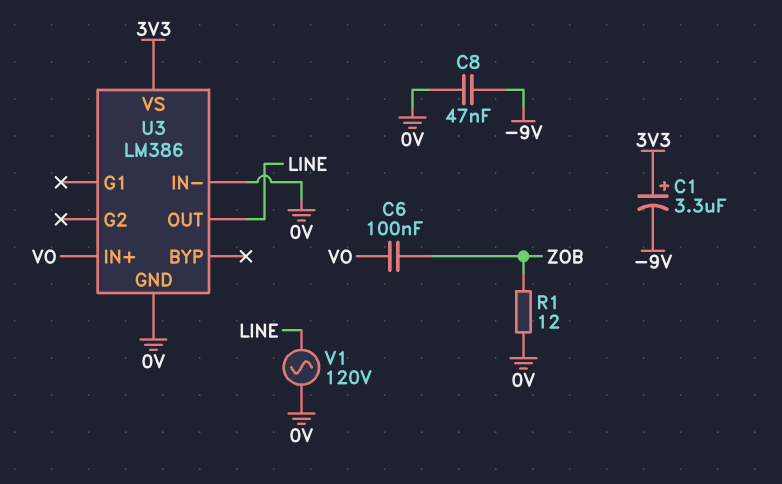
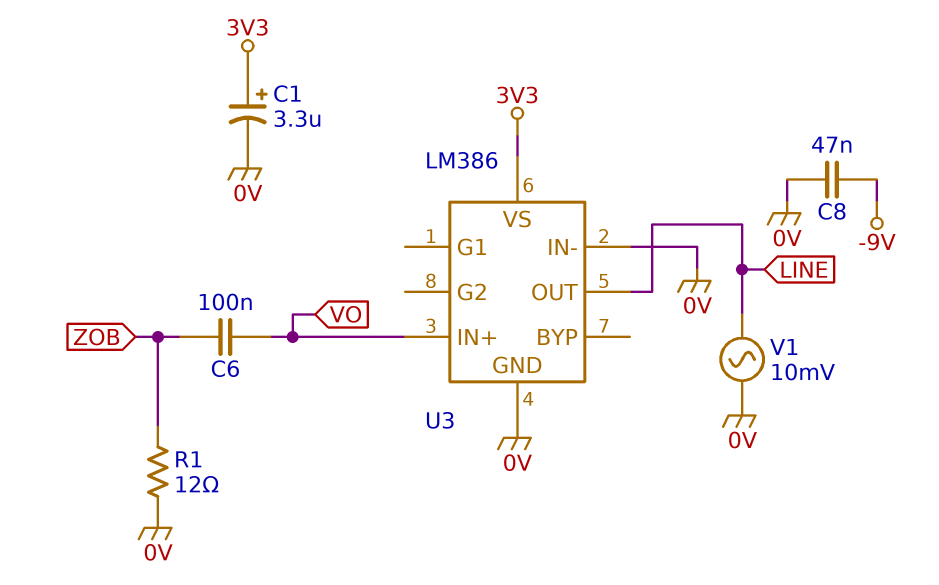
C1: 3.3uF (plus 3V3, minus -9V) -> 3.3uF (plus 3V3, minus 0V)
V1: AC 120V (0V, LINE) -> AC 10mV (0V, LINE)

